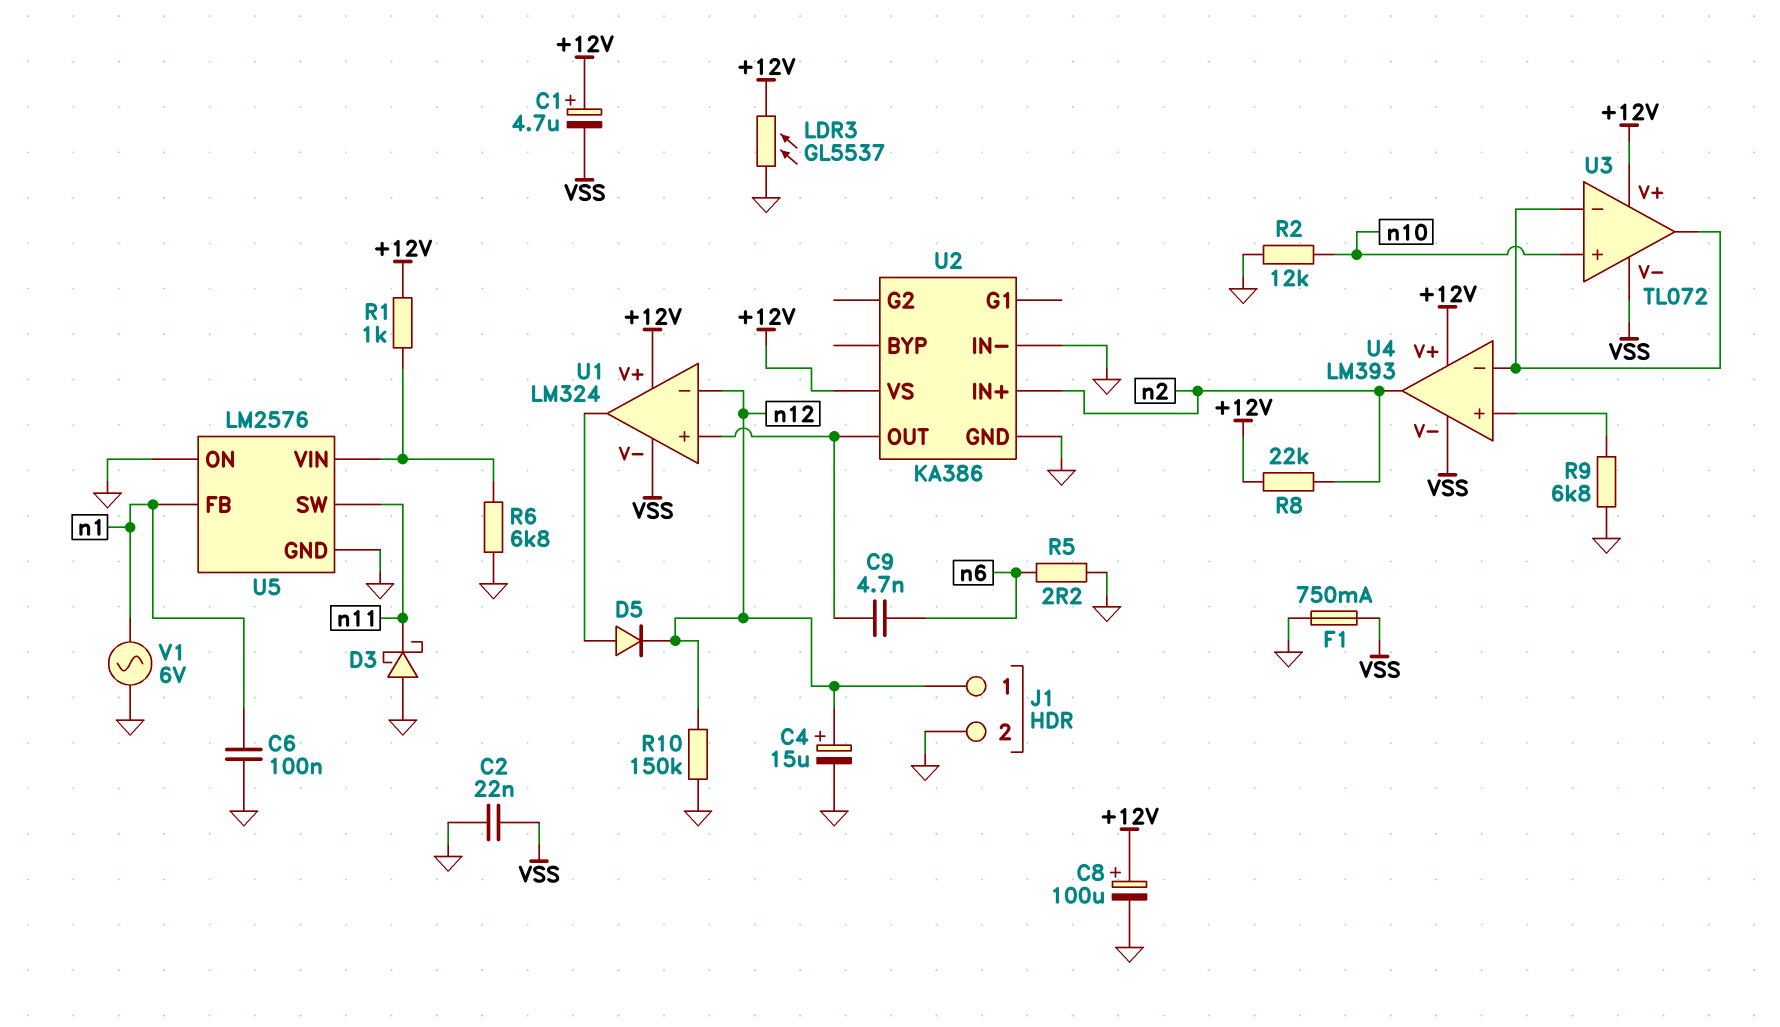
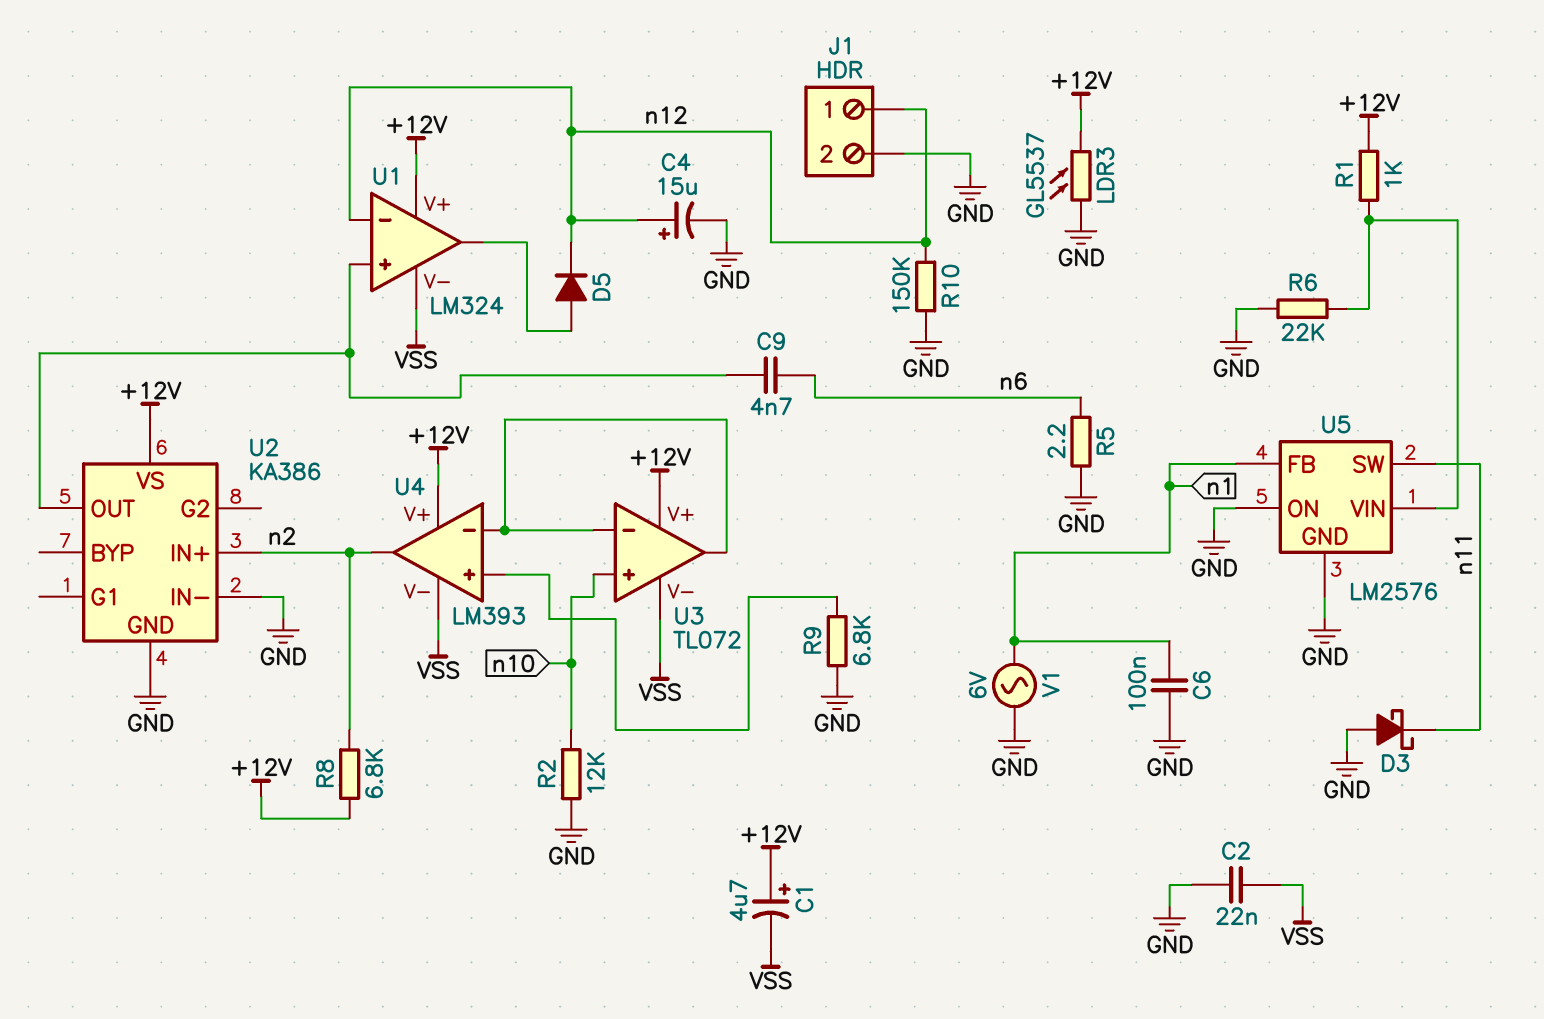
C8: 100uF (plus +12V, minus GND) -> none
F1: 750mA (GND, VSS) -> none
R6: 6.8k (GND, U5/VIN) -> 22k (GND, U5/VIN)
R8: 22k (+12V, n2) -> 6.8k (+12V, n2)

